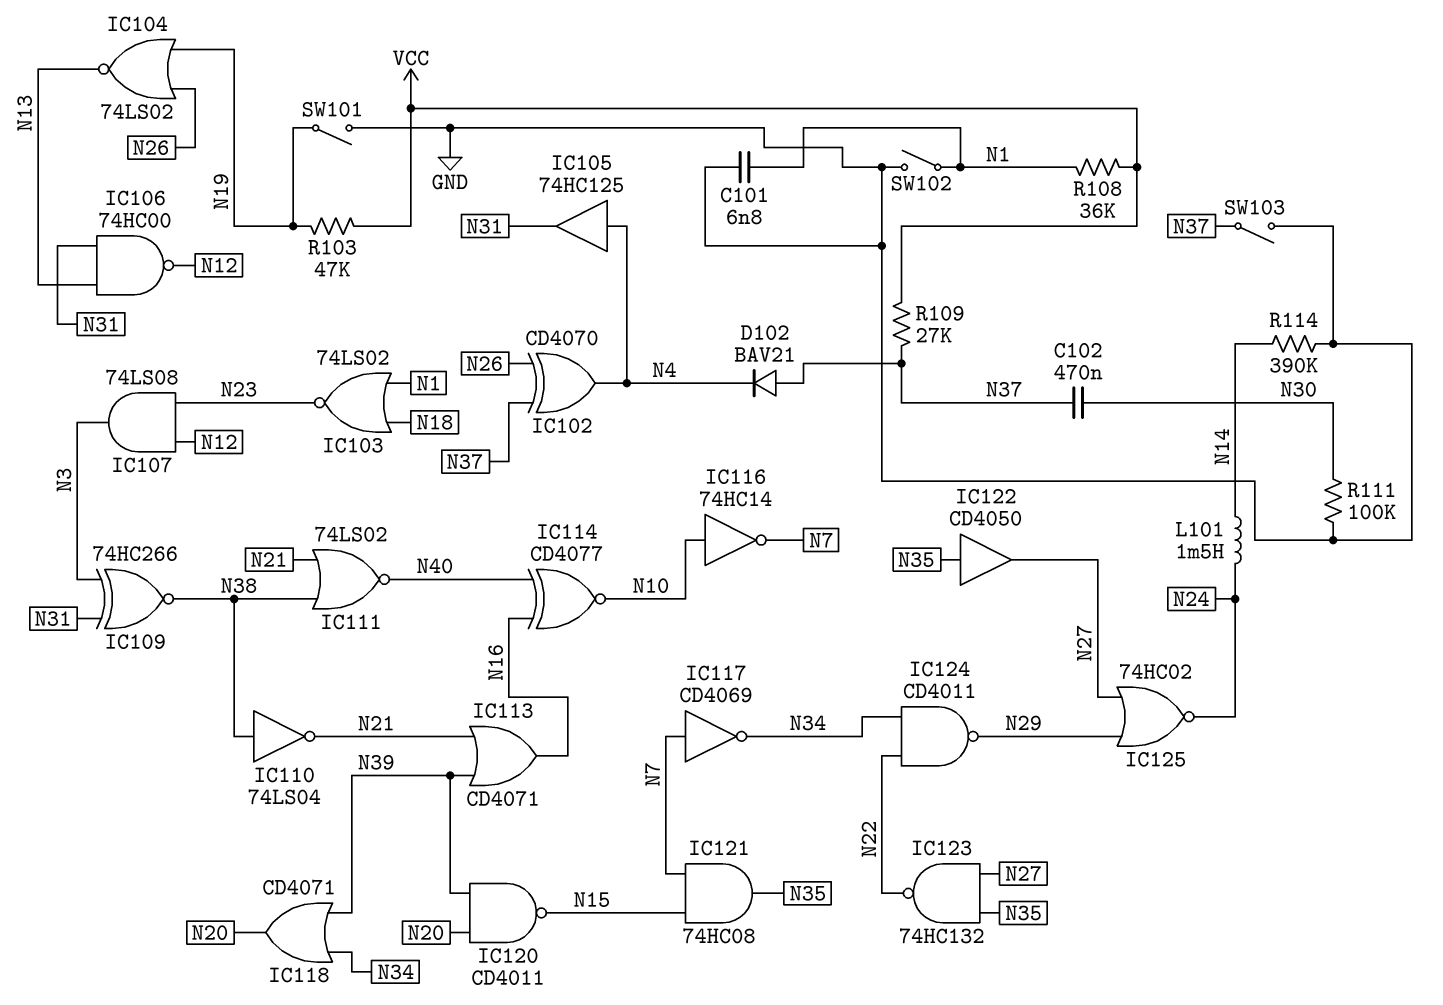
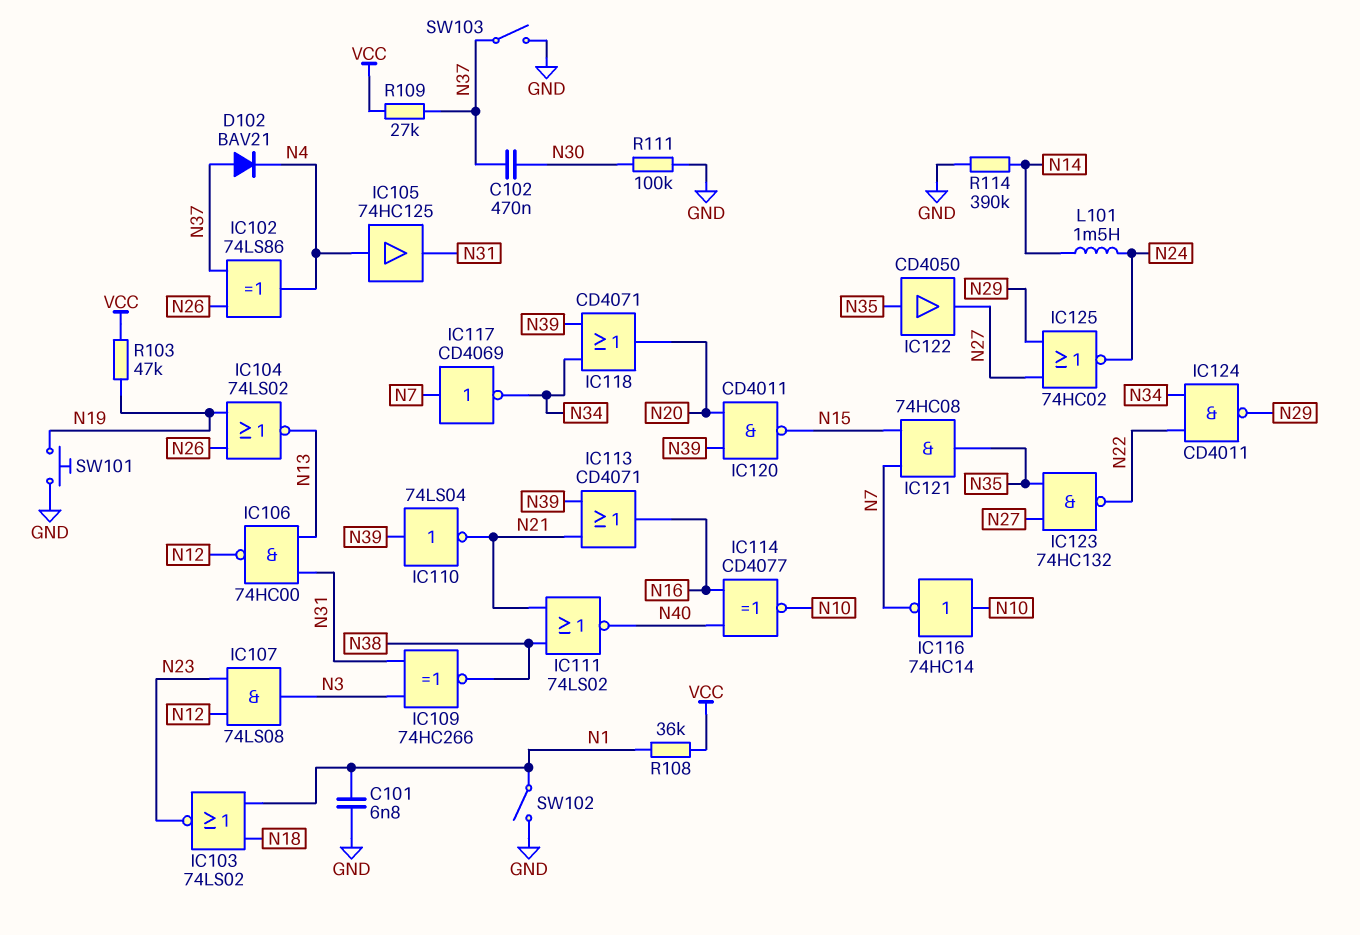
IC102: XOR CD4070 (in N26, in N37, out N4) -> XOR 74LS86 (in N26, in N37, out N4)
IC110: NOT 74LS04 (in N38, out N21) -> NOT 74LS04 (in N39, out N21)
SW101: switch (GND, N19) -> button (GND, N19)

